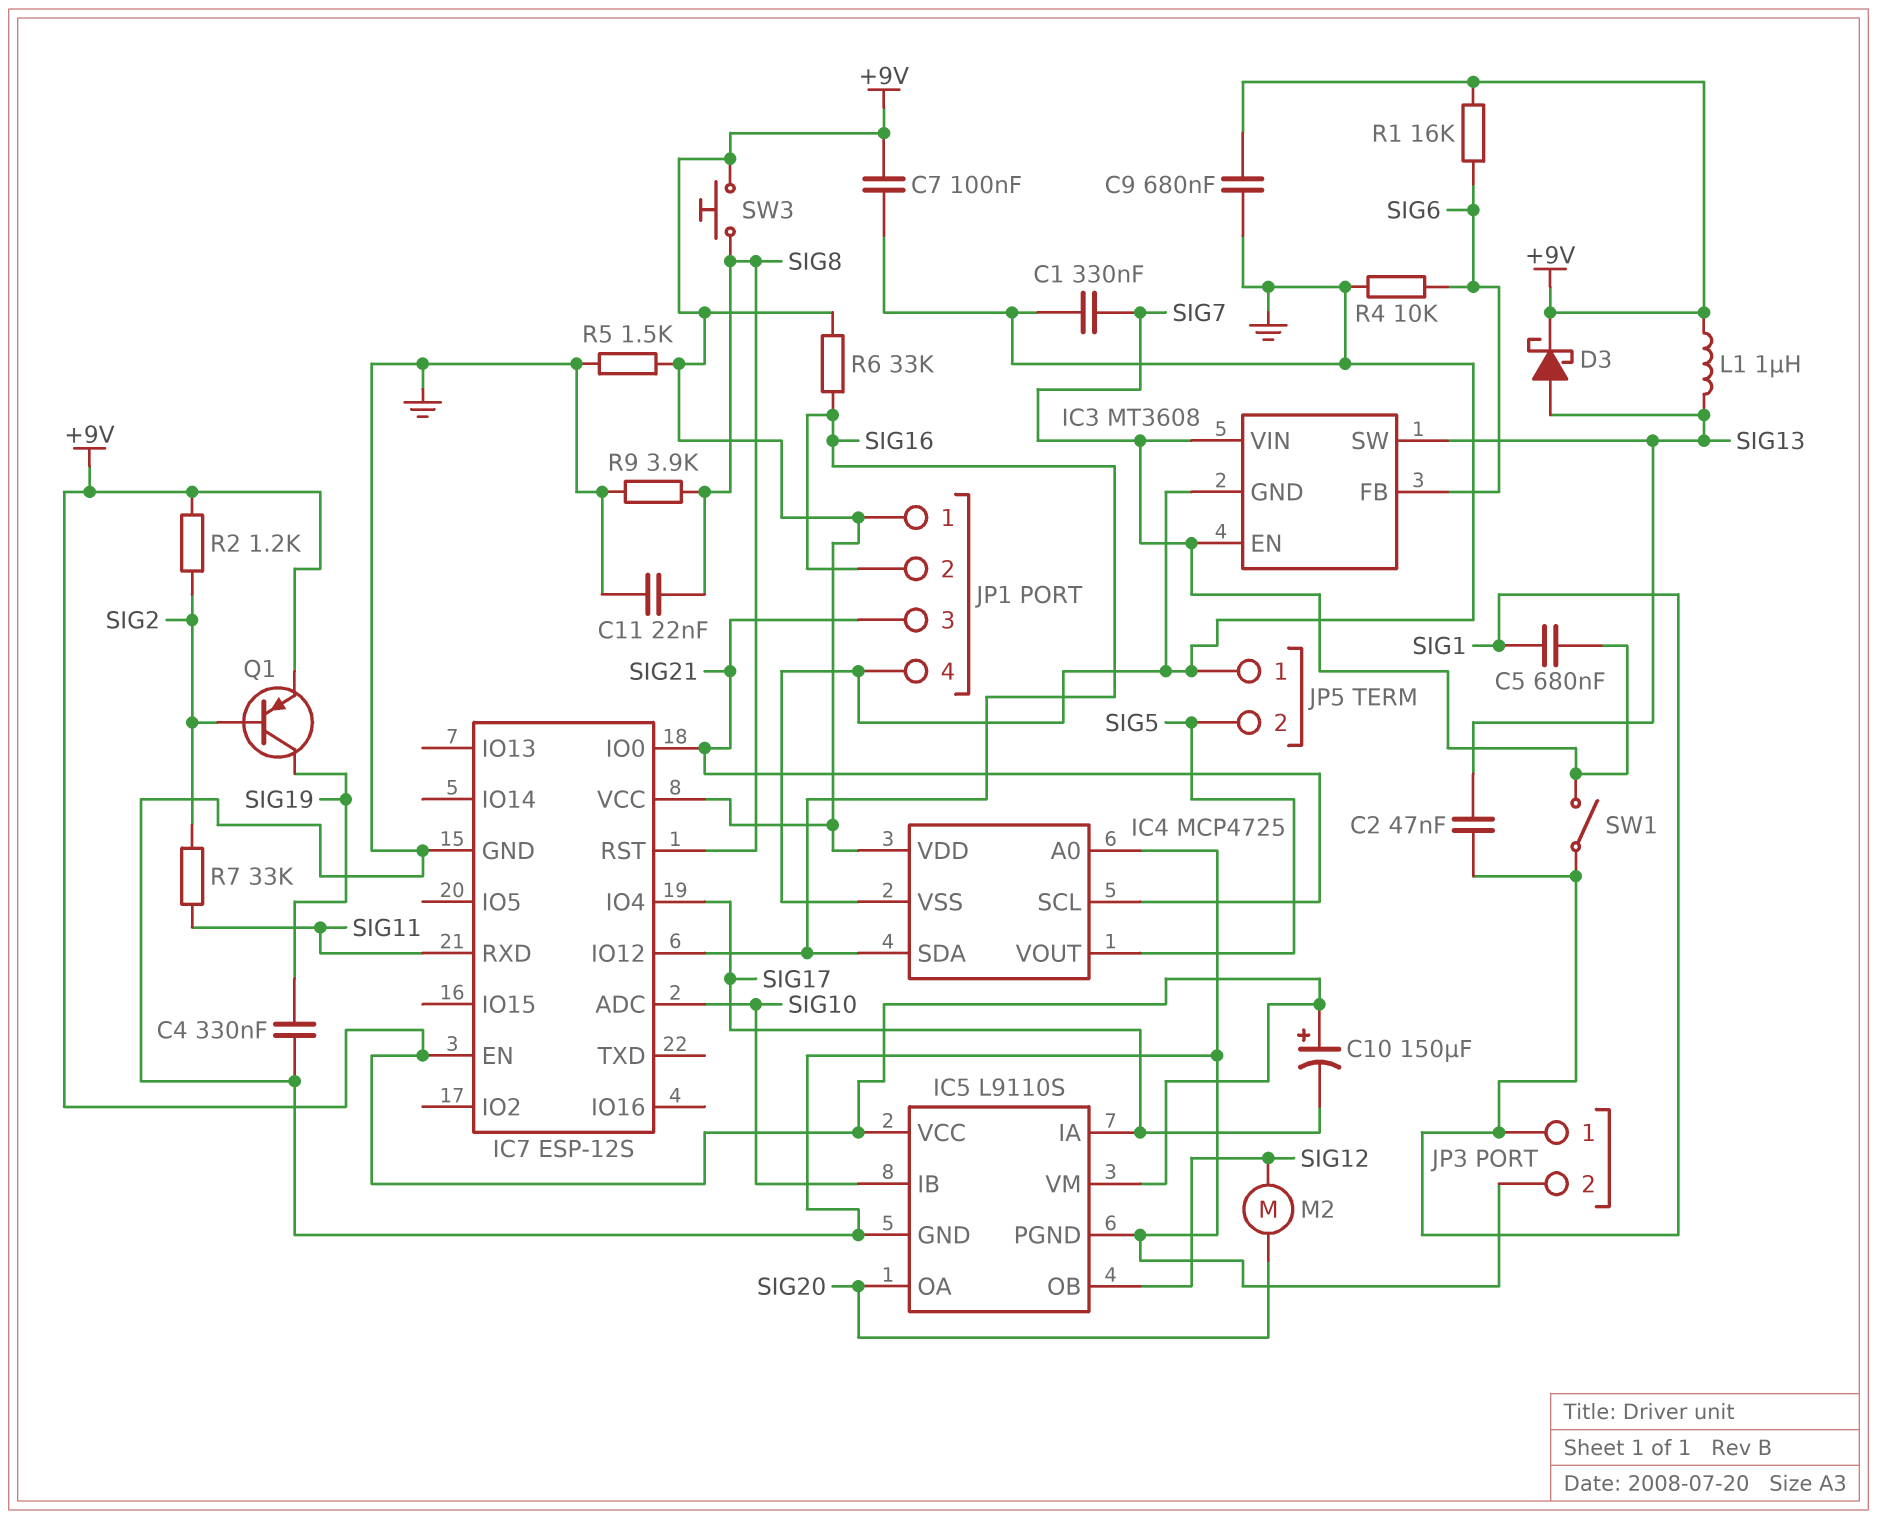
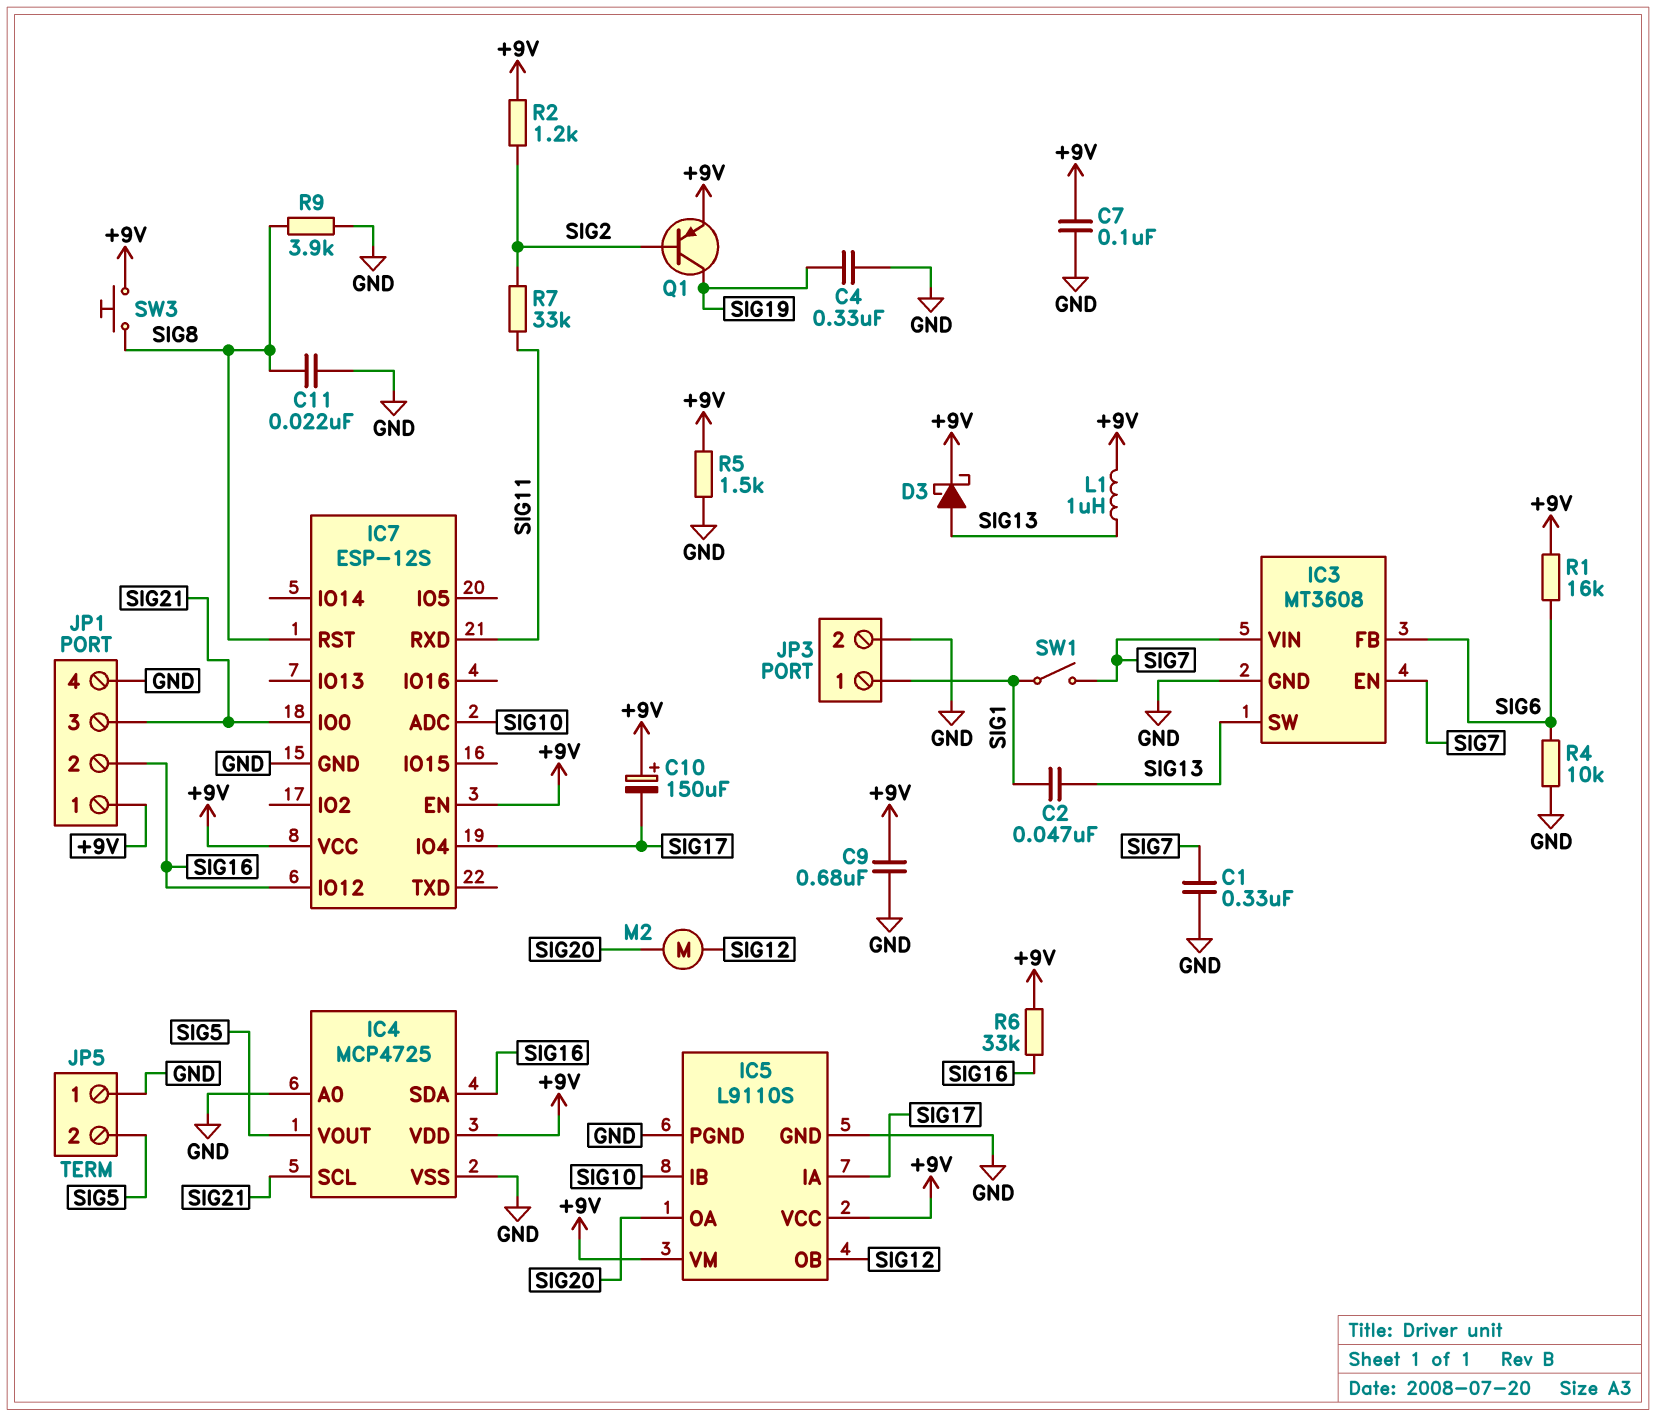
C5: 680nF (SIG1, SIG7) -> none

